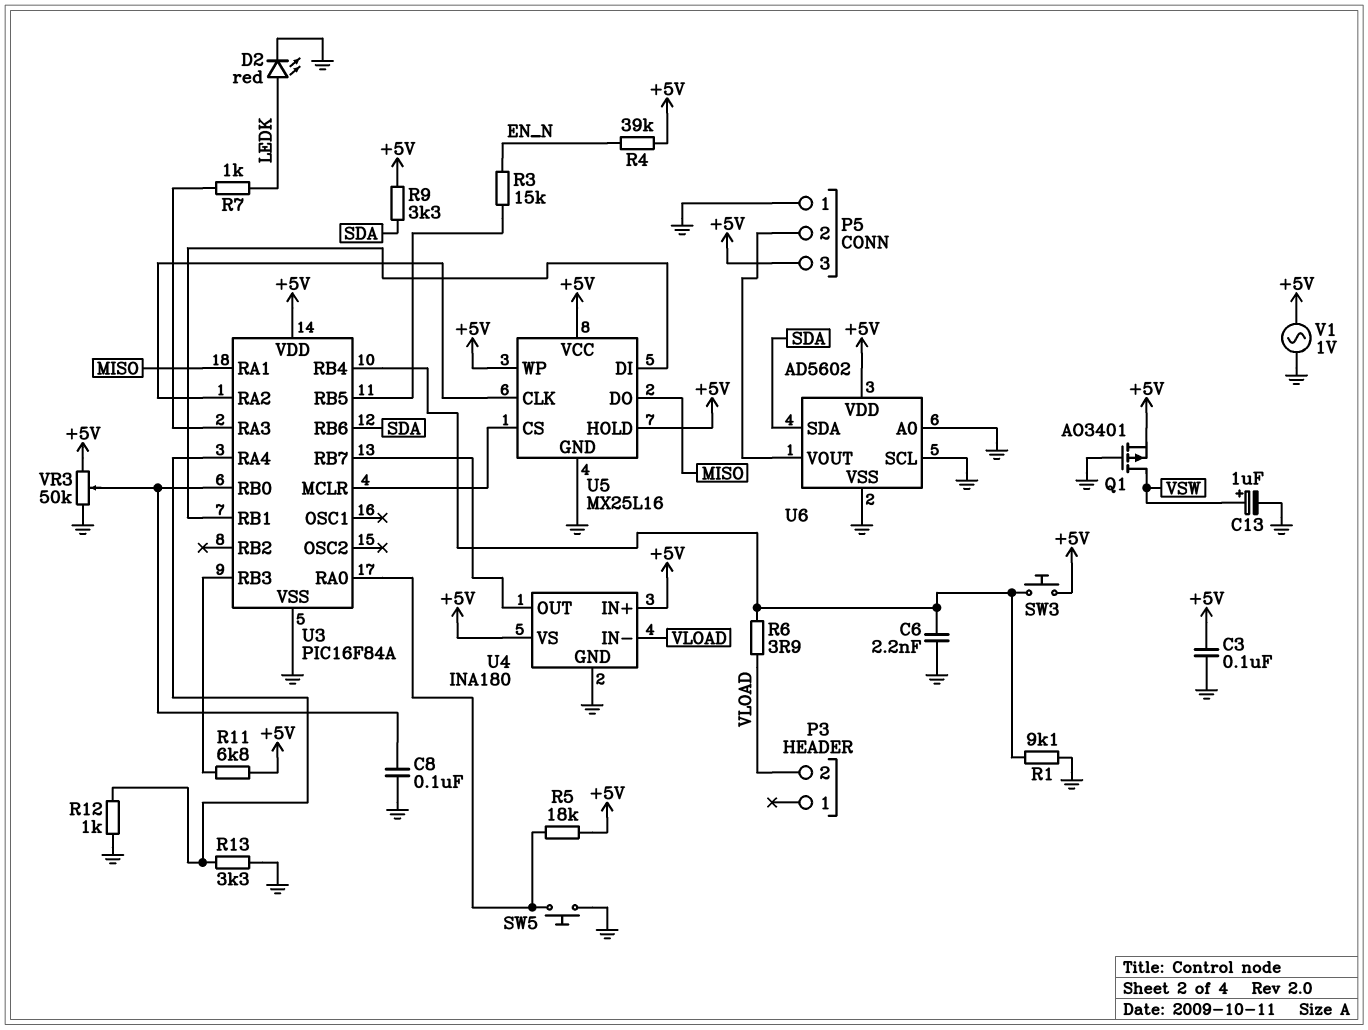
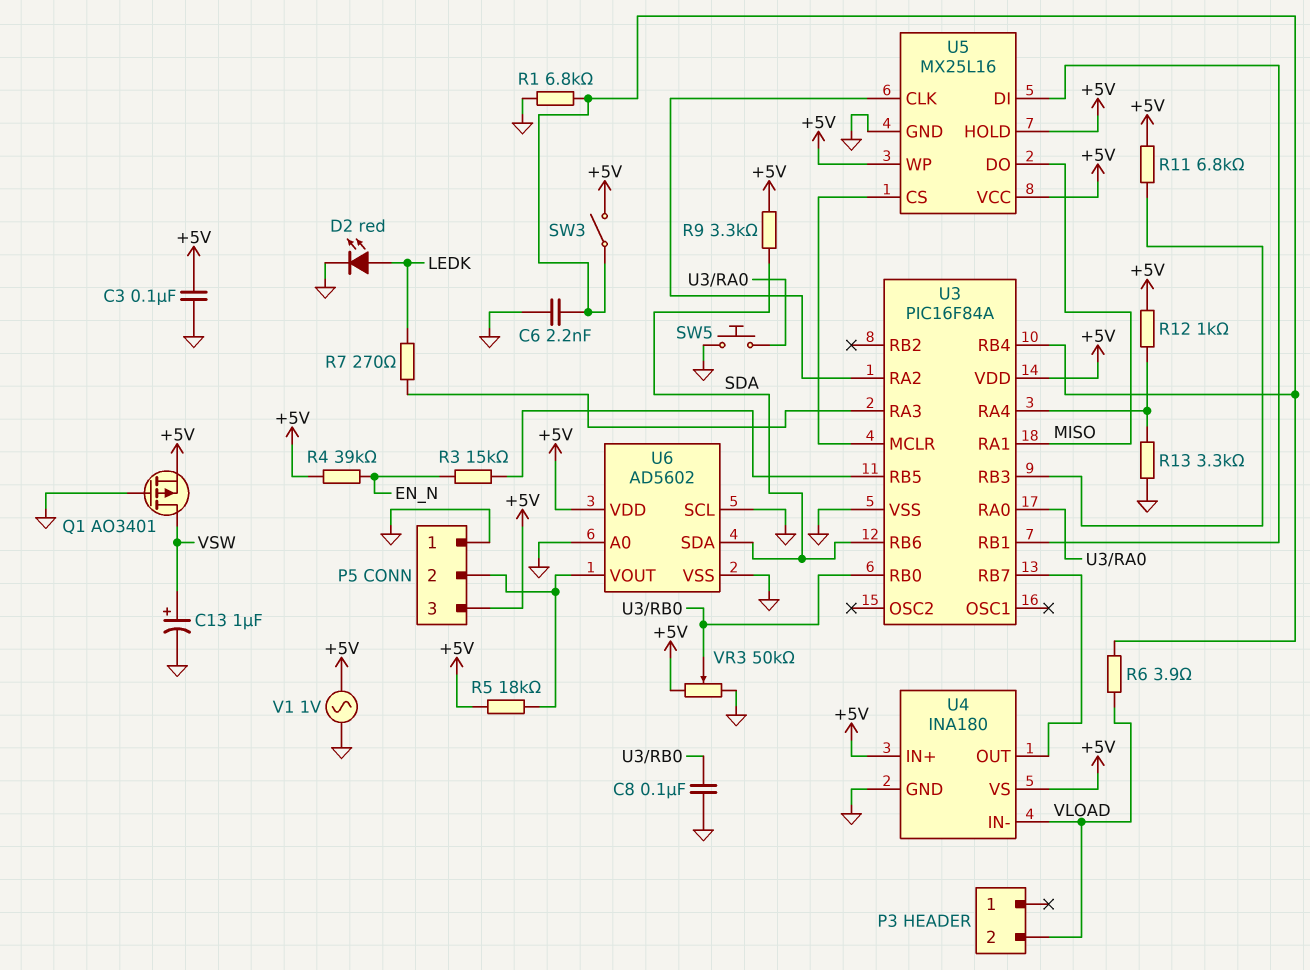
R1: 9.1k (GND, U3/RB4) -> 6.8k (GND, U3/RB4)
R5: 18k (+5V, U3/RA0) -> 18k (+5V, P5/2)
R7: 1k (LEDK, U3/RA3) -> 270 (LEDK, U3/RA3)
R12: 1k (GND, U3/RA4) -> 1k (+5V, U3/RA4)
SW3: button (+5V, U3/RB4) -> switch (+5V, U3/RB4)

